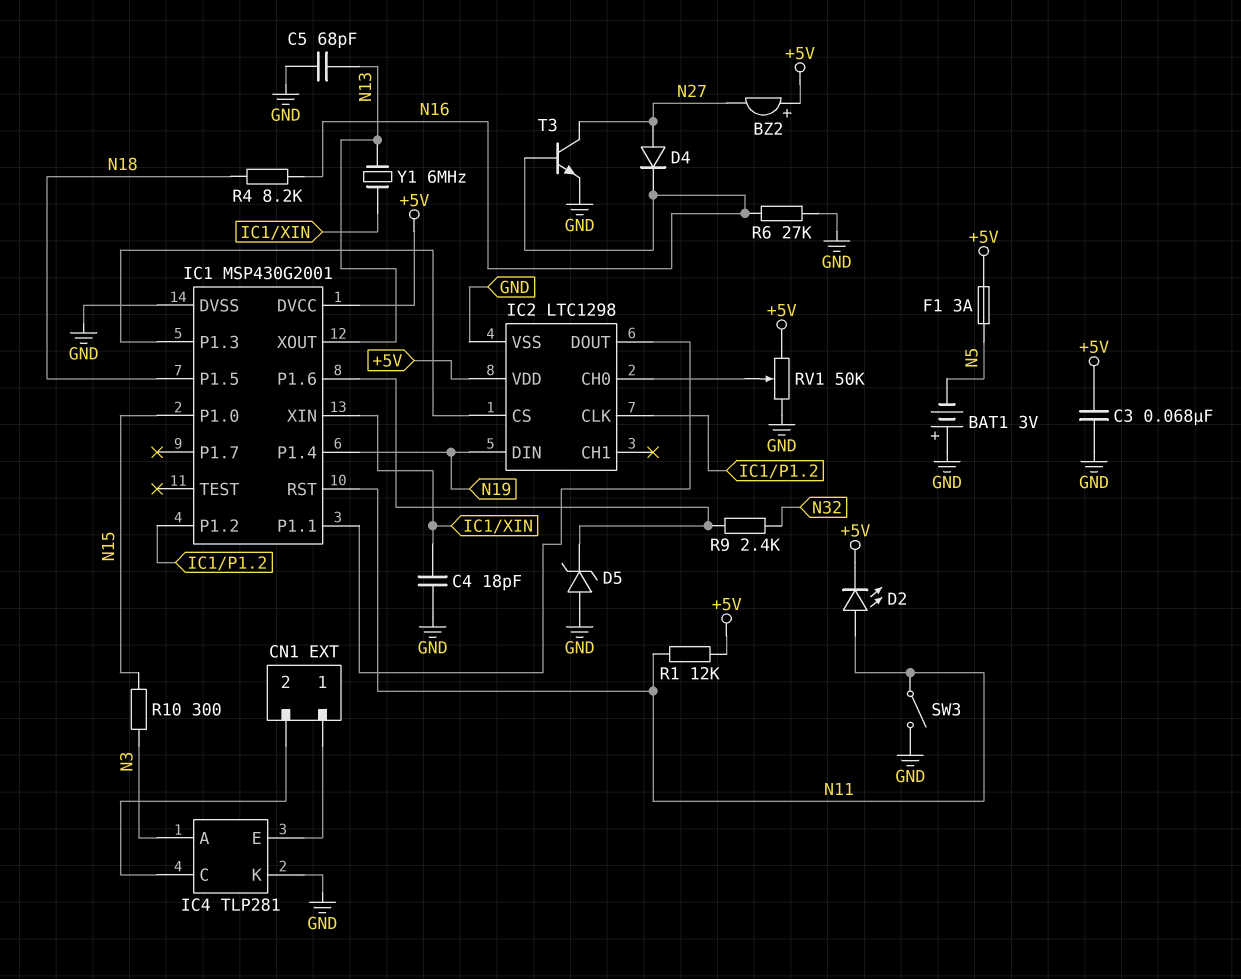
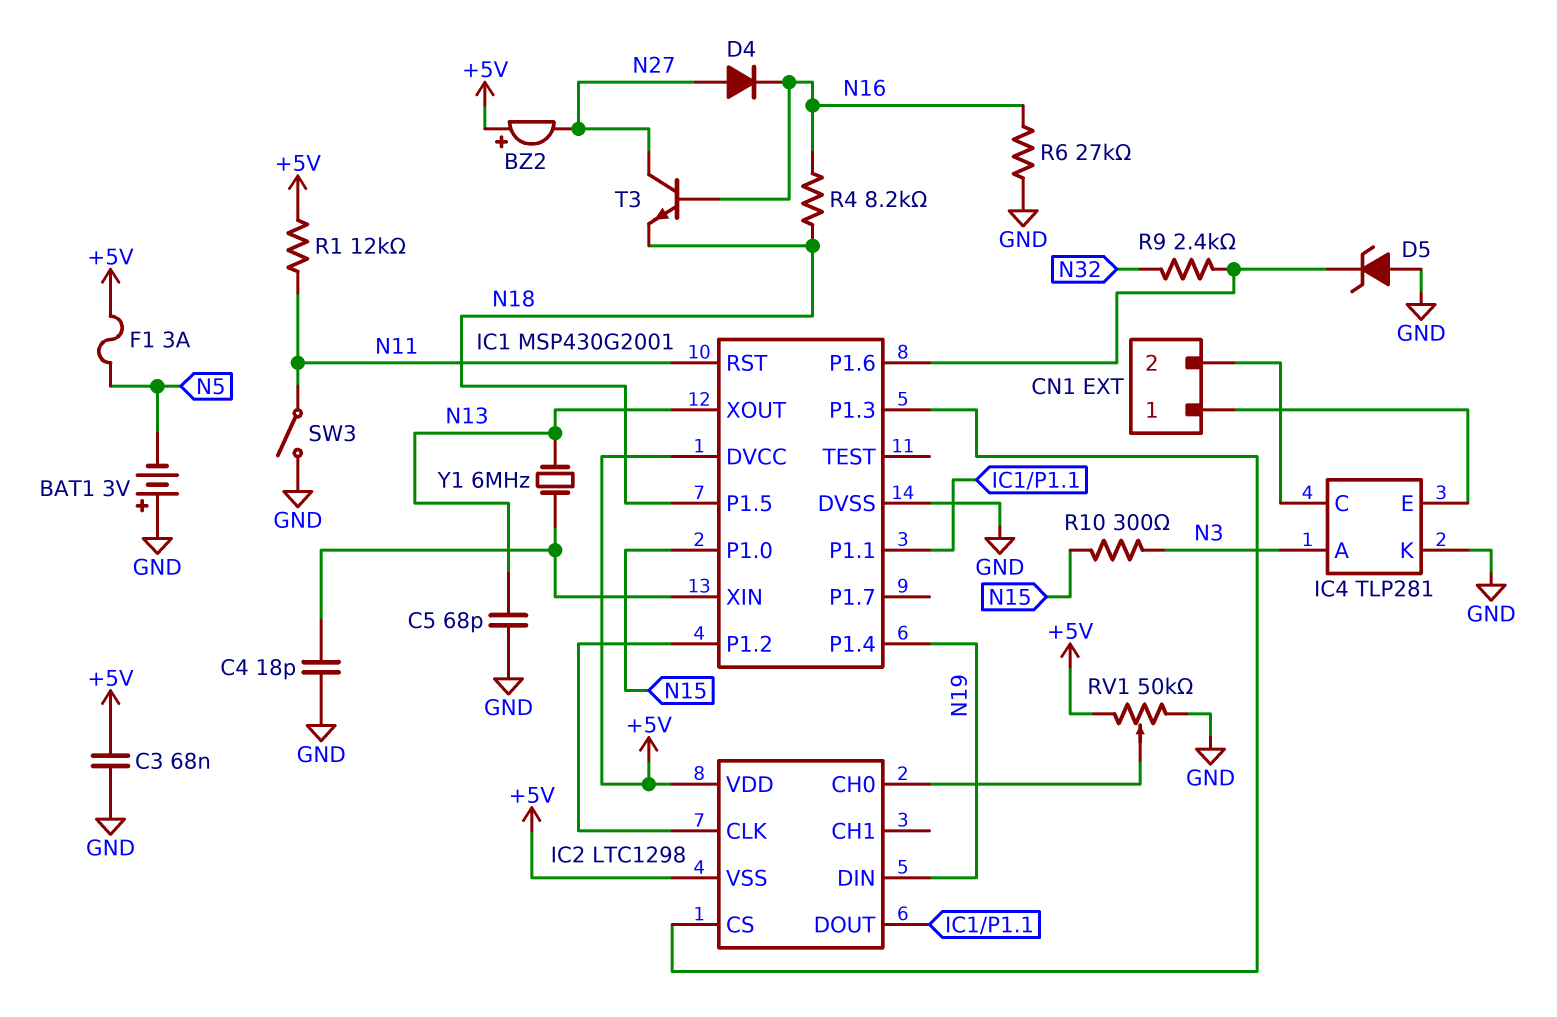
D2: LED (A N11, K +5V) -> none
IC2 pin VSS: GND -> +5V
T3: NPN (B N16, C N27, E GND) -> NPN (B N16, C N27, E N18)

